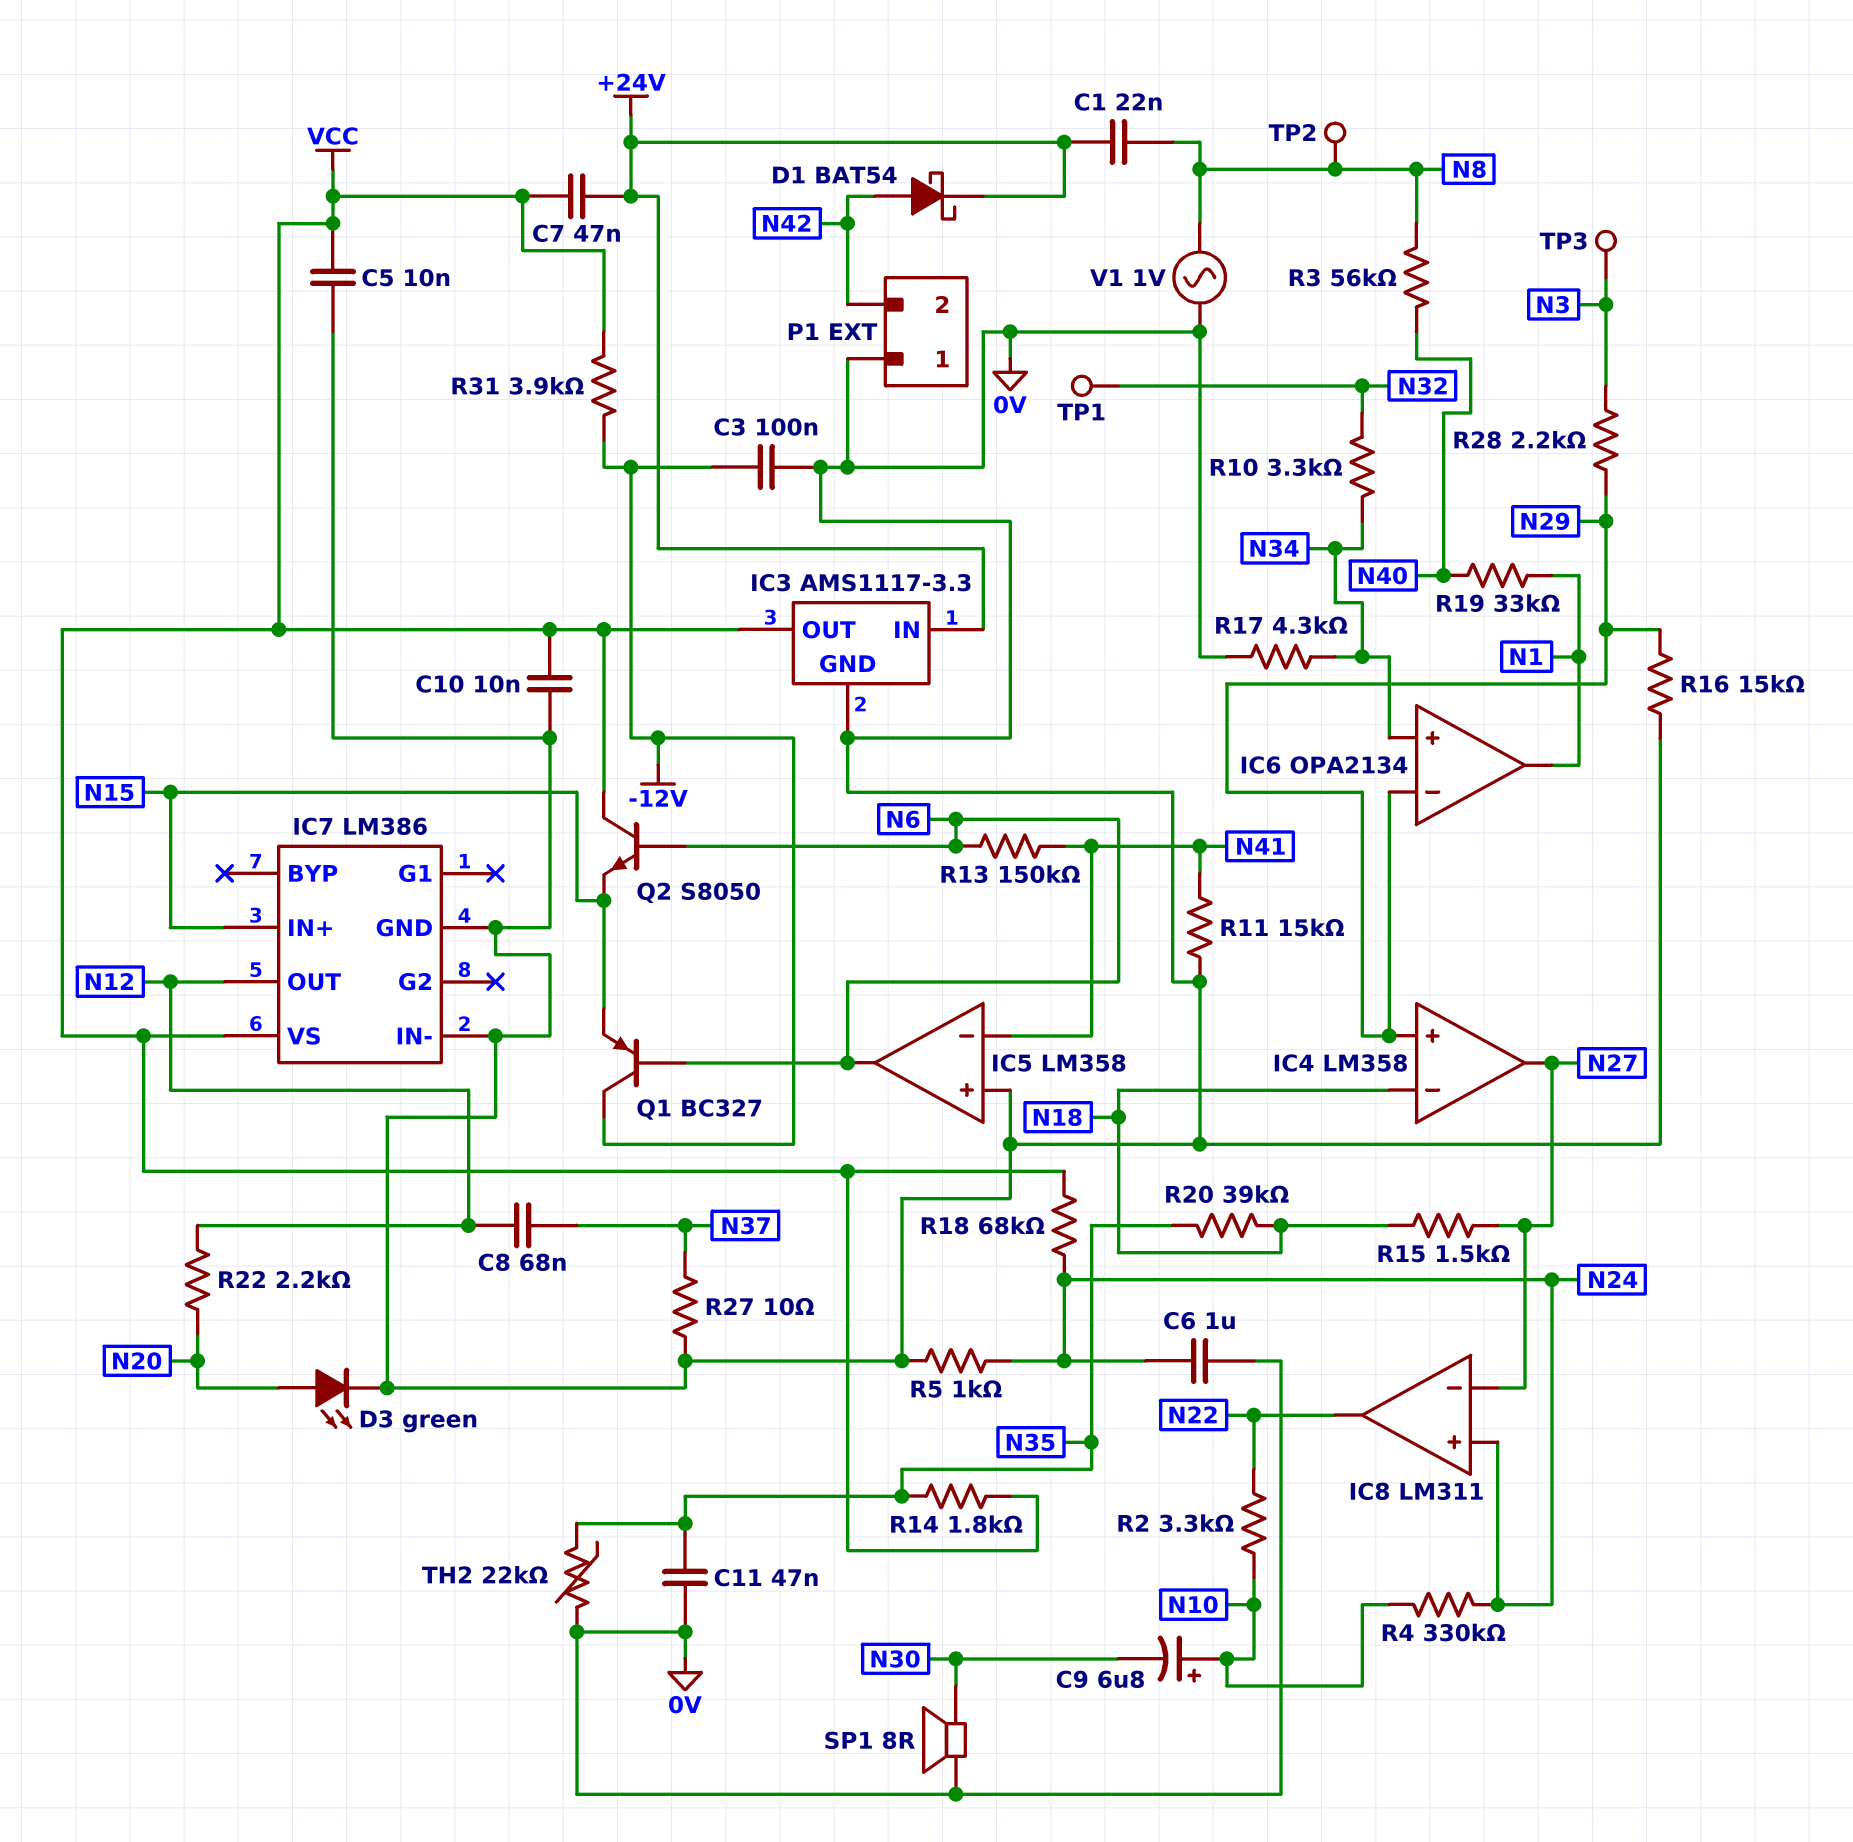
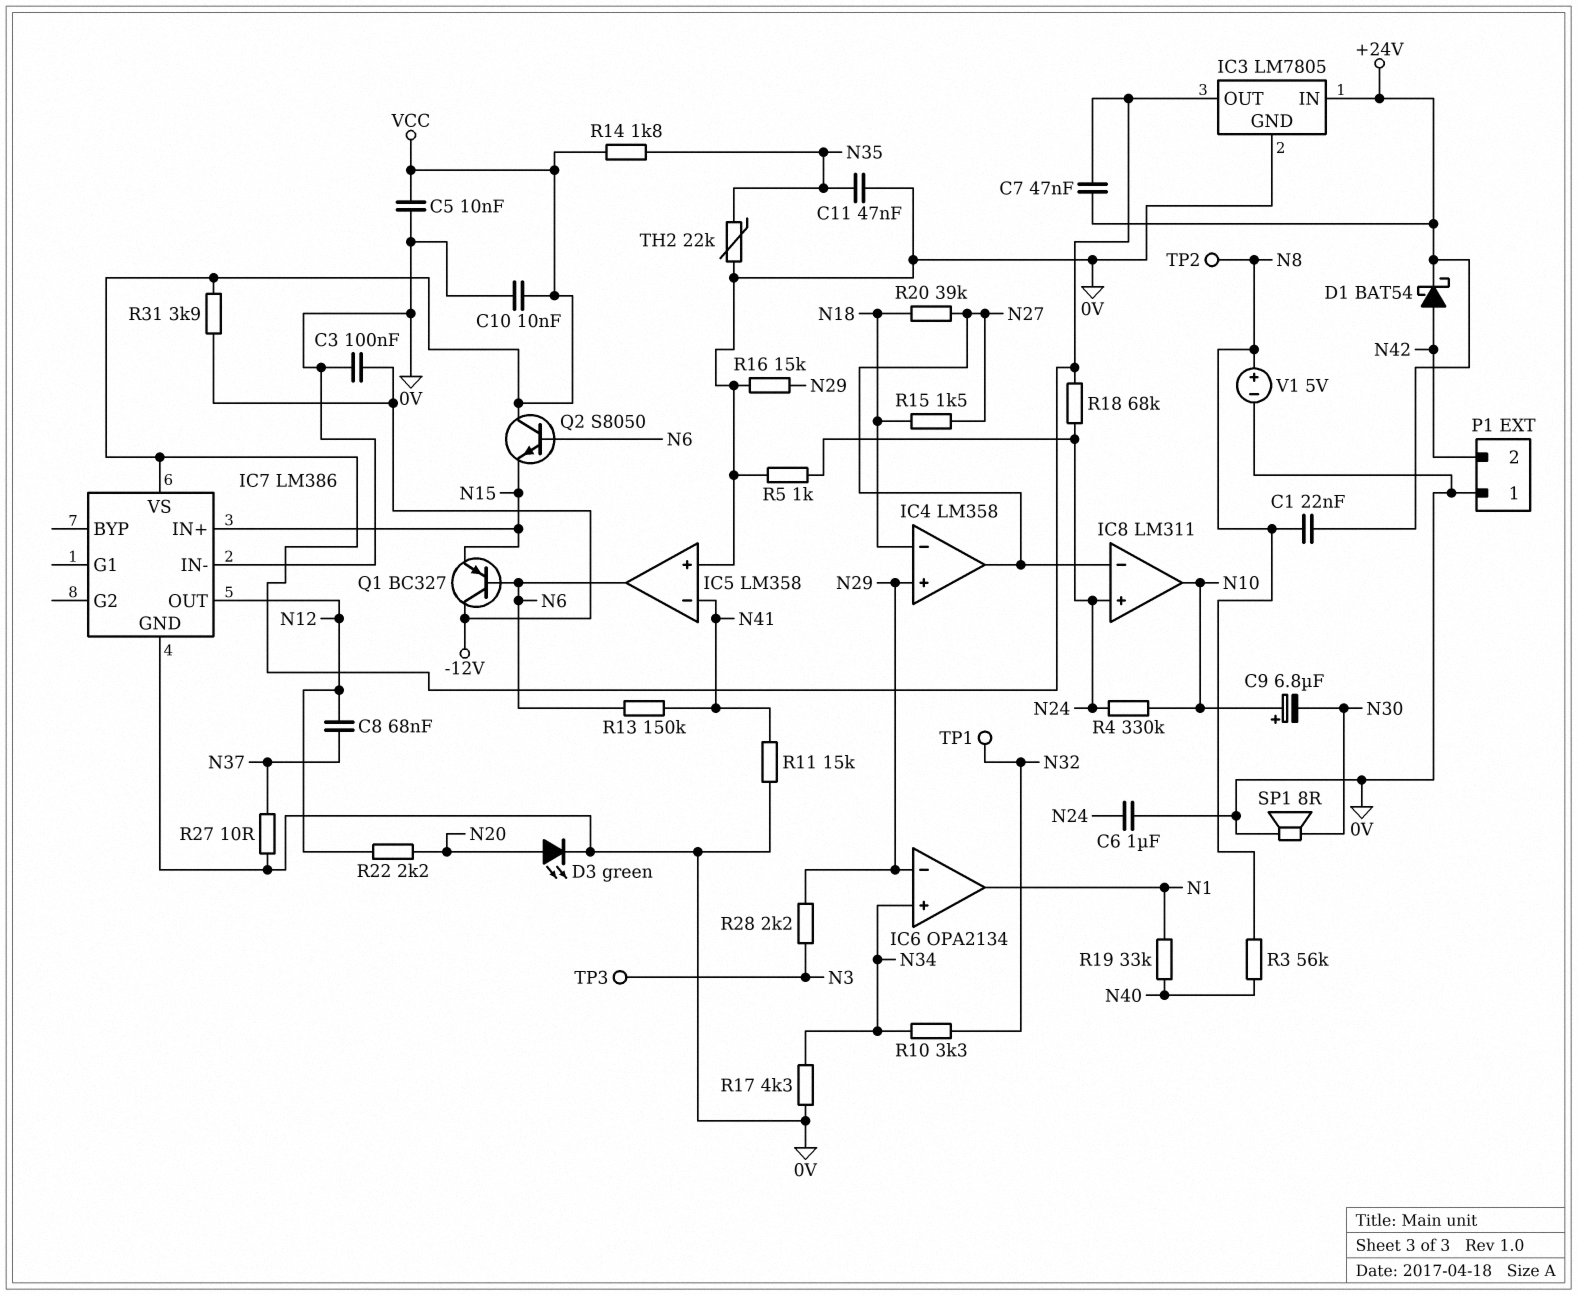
IC3: AMS1117-3.3 -> LM7805
IC8 pin out: N22 -> N10
R2: 3.3k (N10, N22) -> none
R20: 39k (N18, N35) -> 39k (N18, N27)
V1: AC 1V (0V, N8) -> 5V (plus N8, minus 0V)

